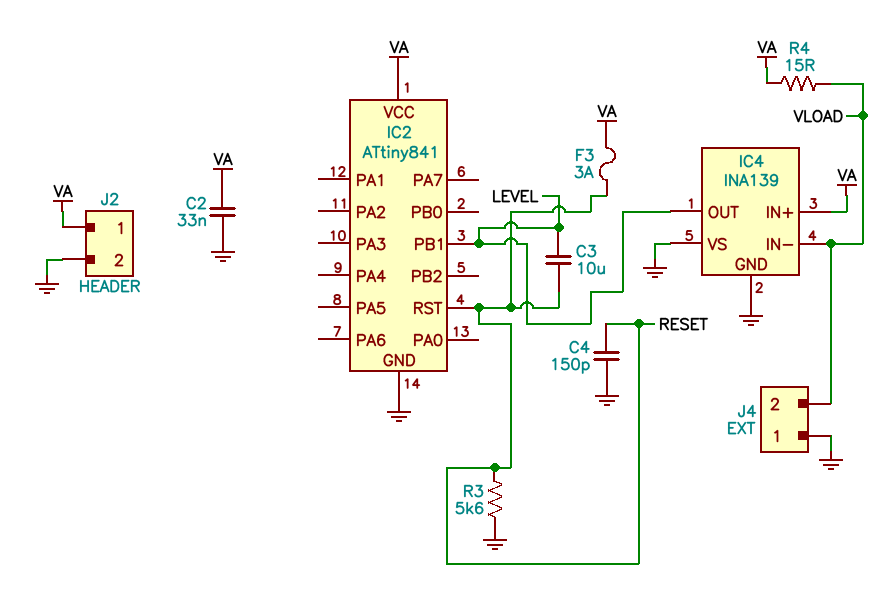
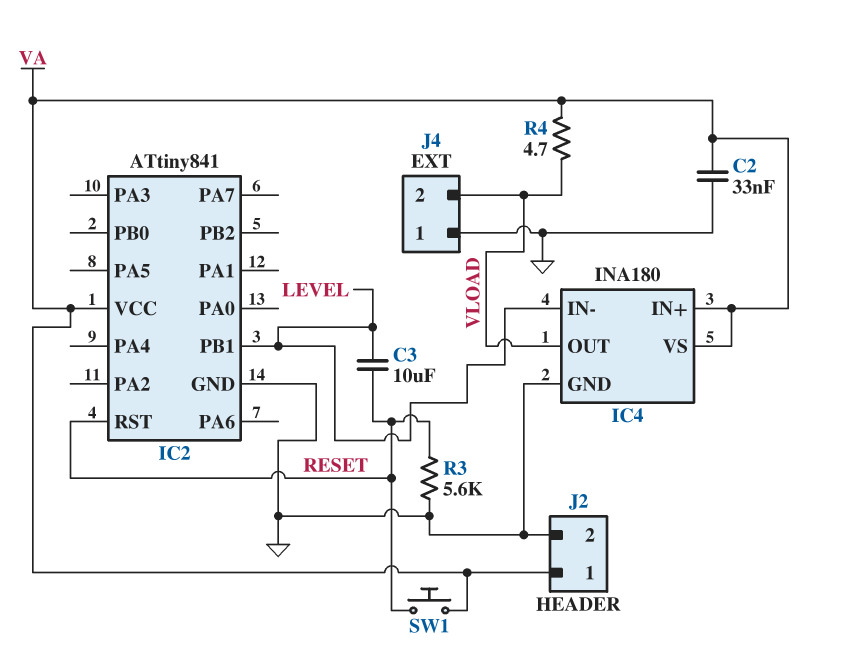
C4: 150pF (GND, RESET) -> none
F3: 3A (RESET, VA) -> none
IC4: INA139 -> INA180
IC4 pin IN-: VLOAD -> LEVEL
IC4 pin OUT: LEVEL -> VLOAD
IC4 pin VS: GND -> VA
R4: 15 (VA, VLOAD) -> 4.7 (VA, VLOAD)
SW1: none -> button (RESET, VA)

